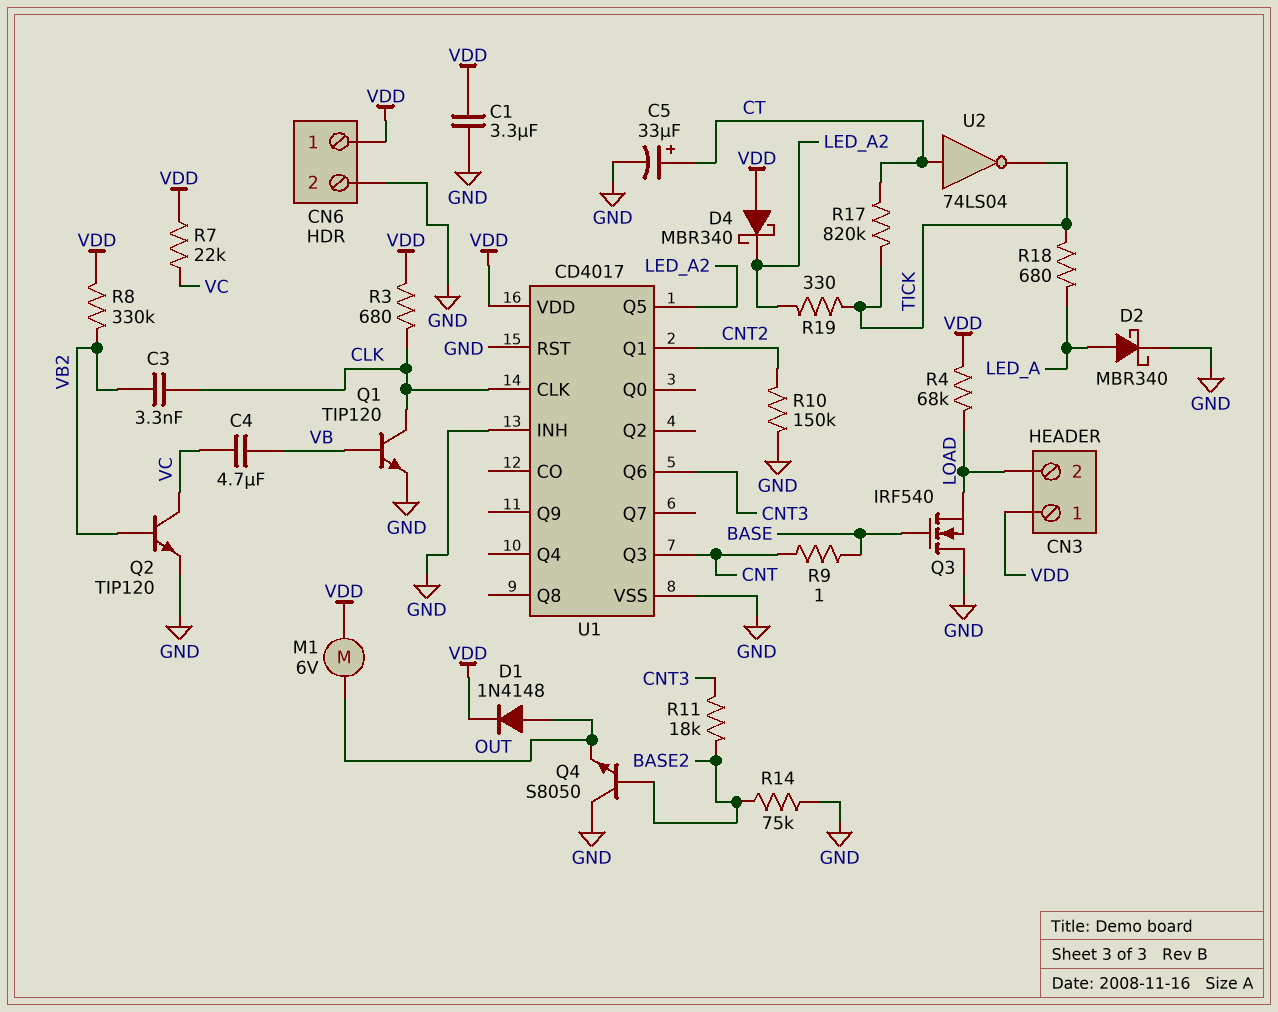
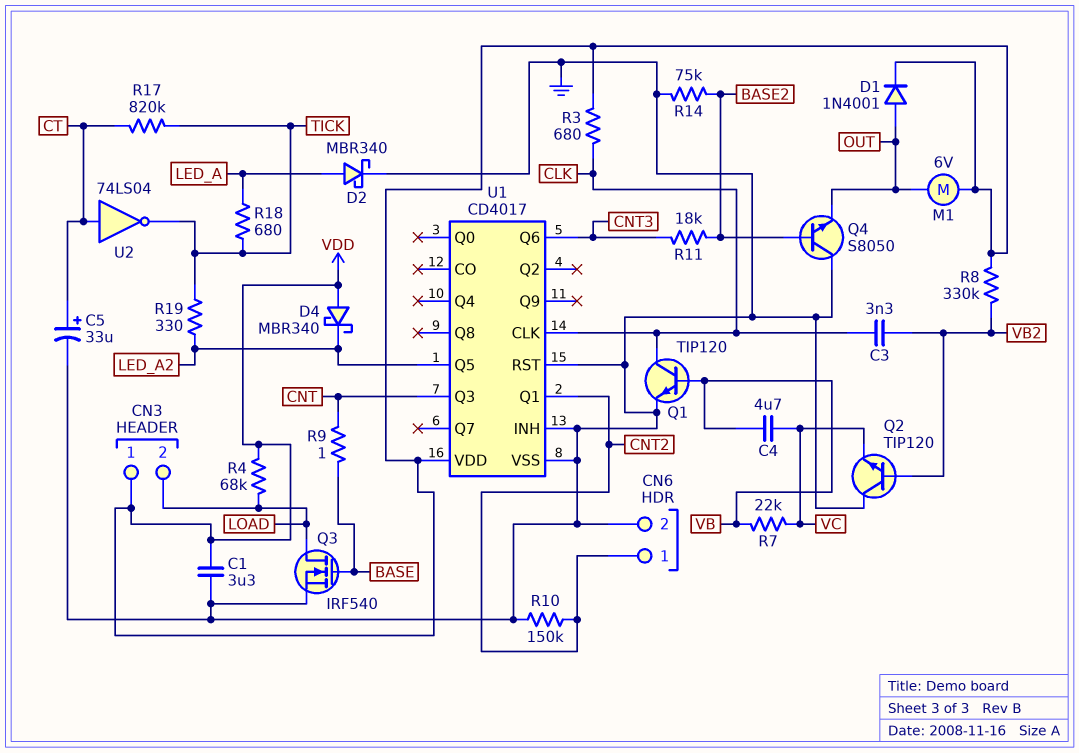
CN6 pin 1: VDD -> CNT2
D1: diode 1N4148 (A OUT, K VDD) -> diode 1N4001 (A OUT, K VDD)
Q2: NPN TIP120 (B VB2, C VC, E GND) -> NPN TIP120 (B VB2, C GND, E VC)
Q3: NMOS IRF540 (G BASE, D GND, S LOAD) -> NMOS IRF540 (G BASE, D LOAD, S GND)
R7: 22k (VC, VDD) -> 22k (VB, VC)

